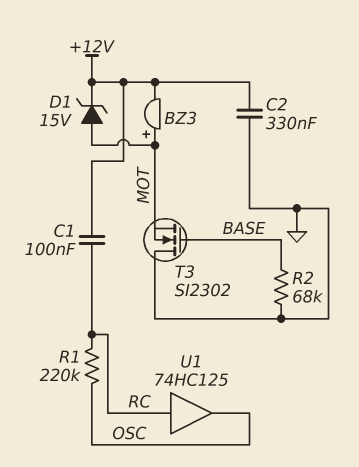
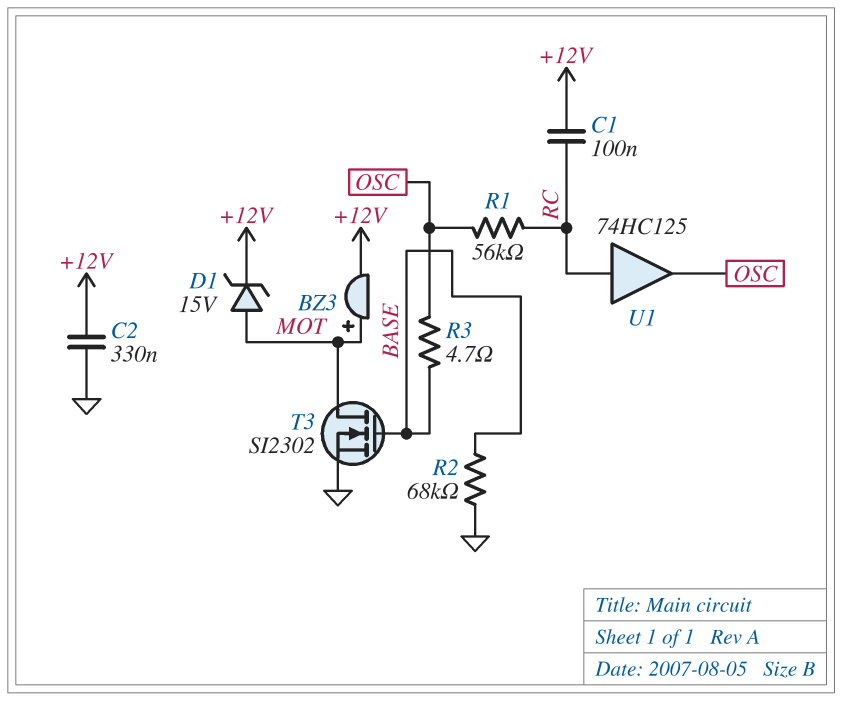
R1: 220k (OSC, RC) -> 56k (OSC, RC)
R3: none -> 4.7 (BASE, OSC)
T3: NMOS SI2302 (G BASE, D GND, S MOT) -> NMOS SI2302 (G BASE, D MOT, S GND)

